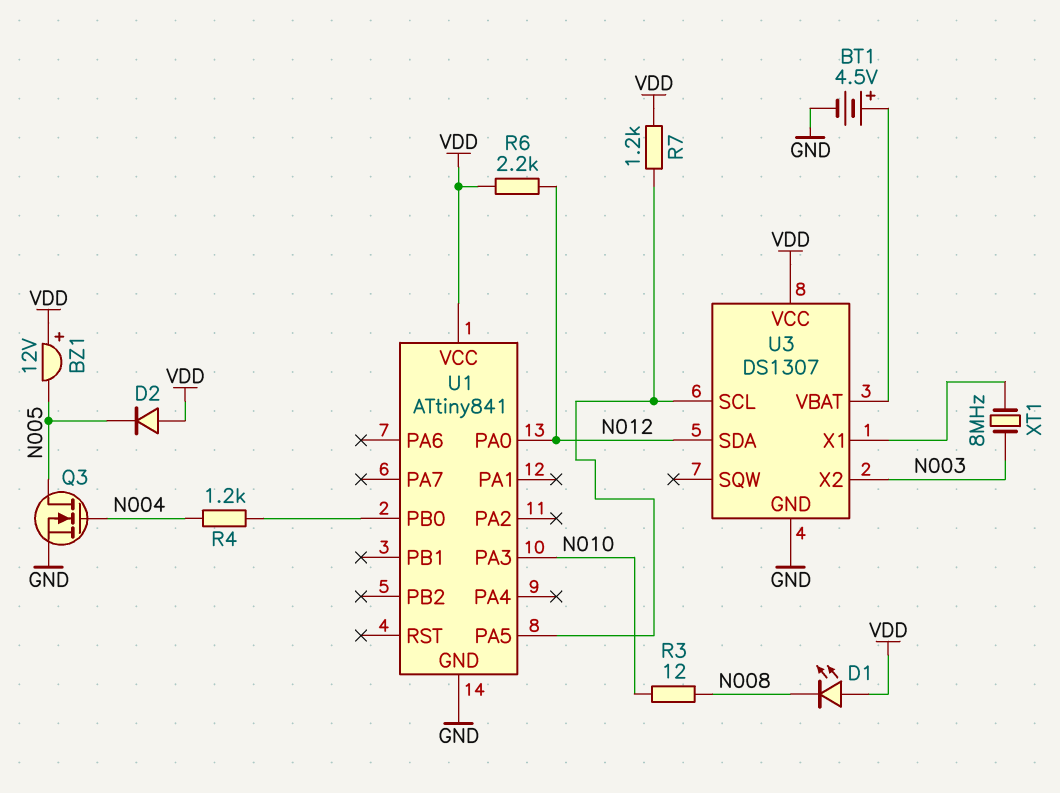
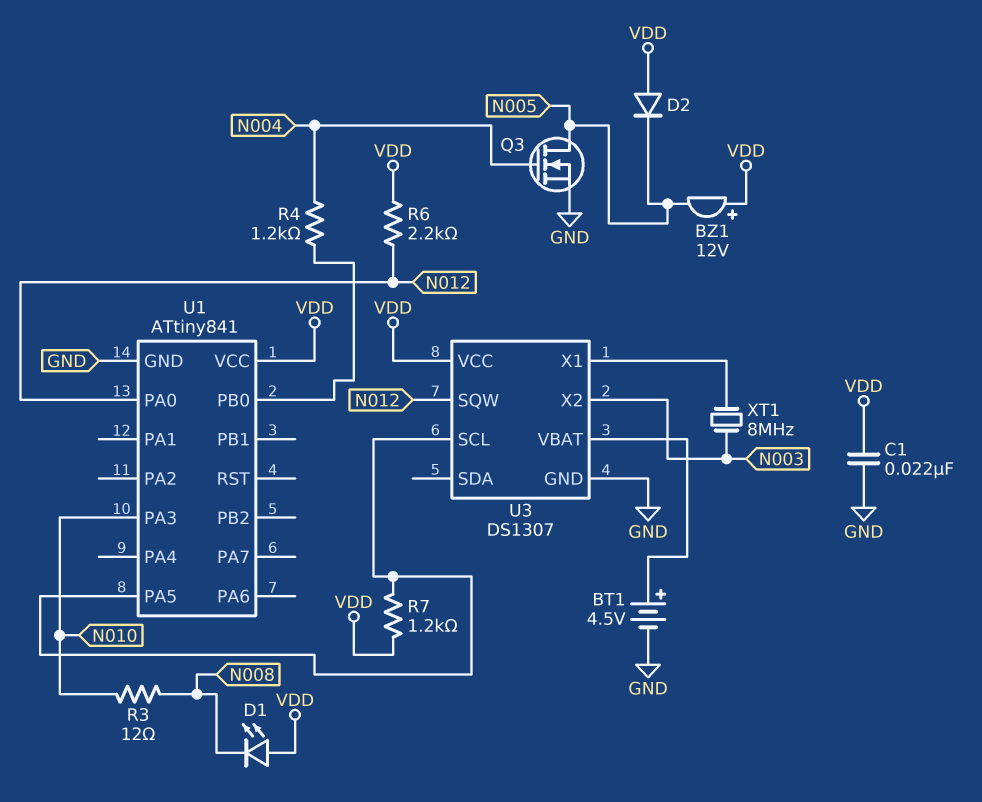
C1: none -> 22nF (GND, VDD)
U3 pin SDA: N012 -> none
U3 pin SQW: none -> N012

